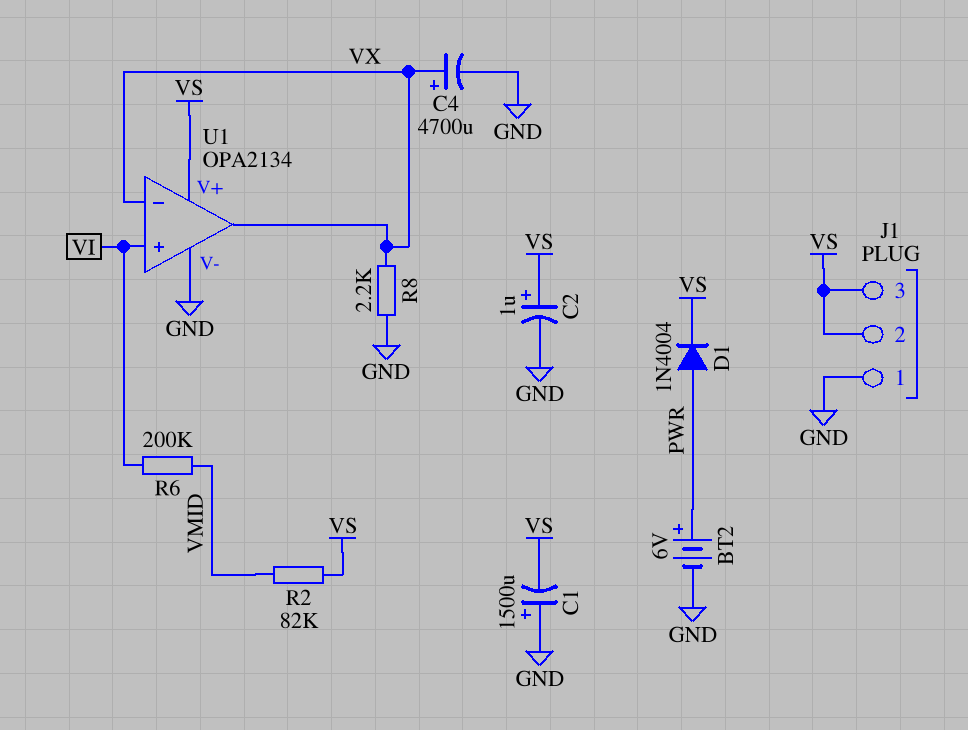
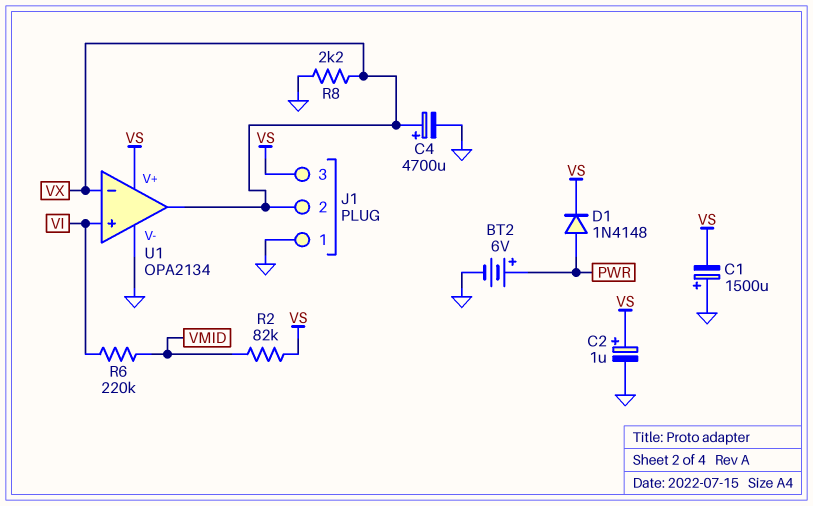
D1: diode 1N4004 (A PWR, K VS) -> diode 1N4148 (A PWR, K VS)
J1 pin 2: VS -> VX
R6: 200k (VI, VMID) -> 220k (VI, VMID)

